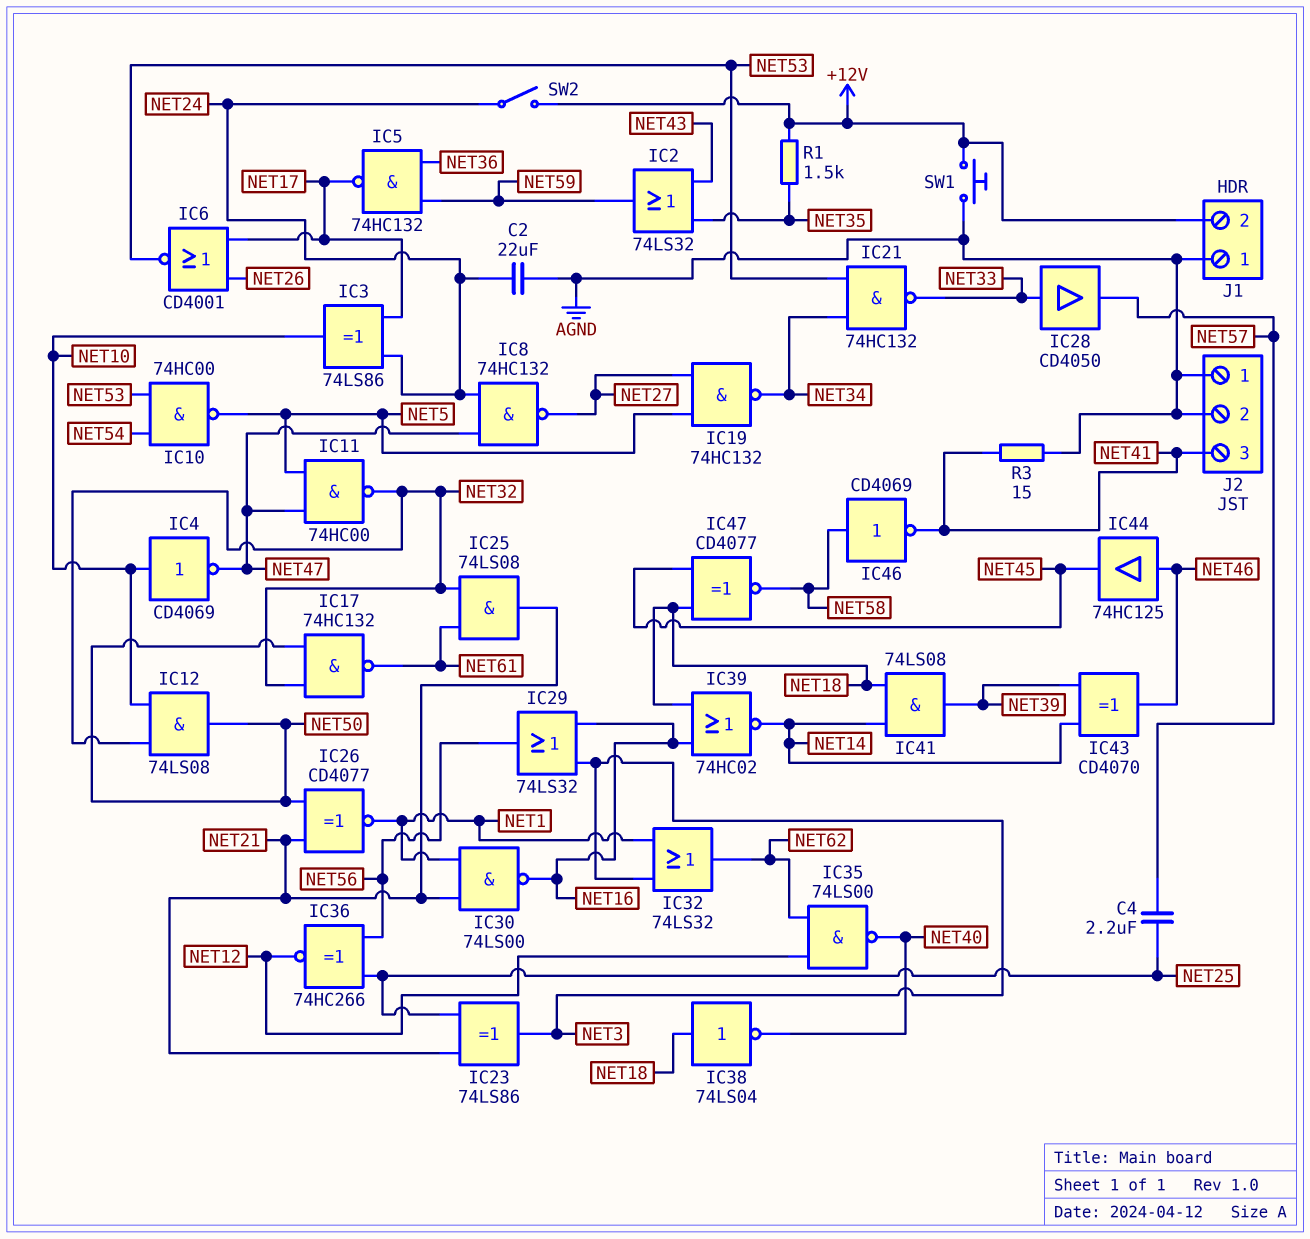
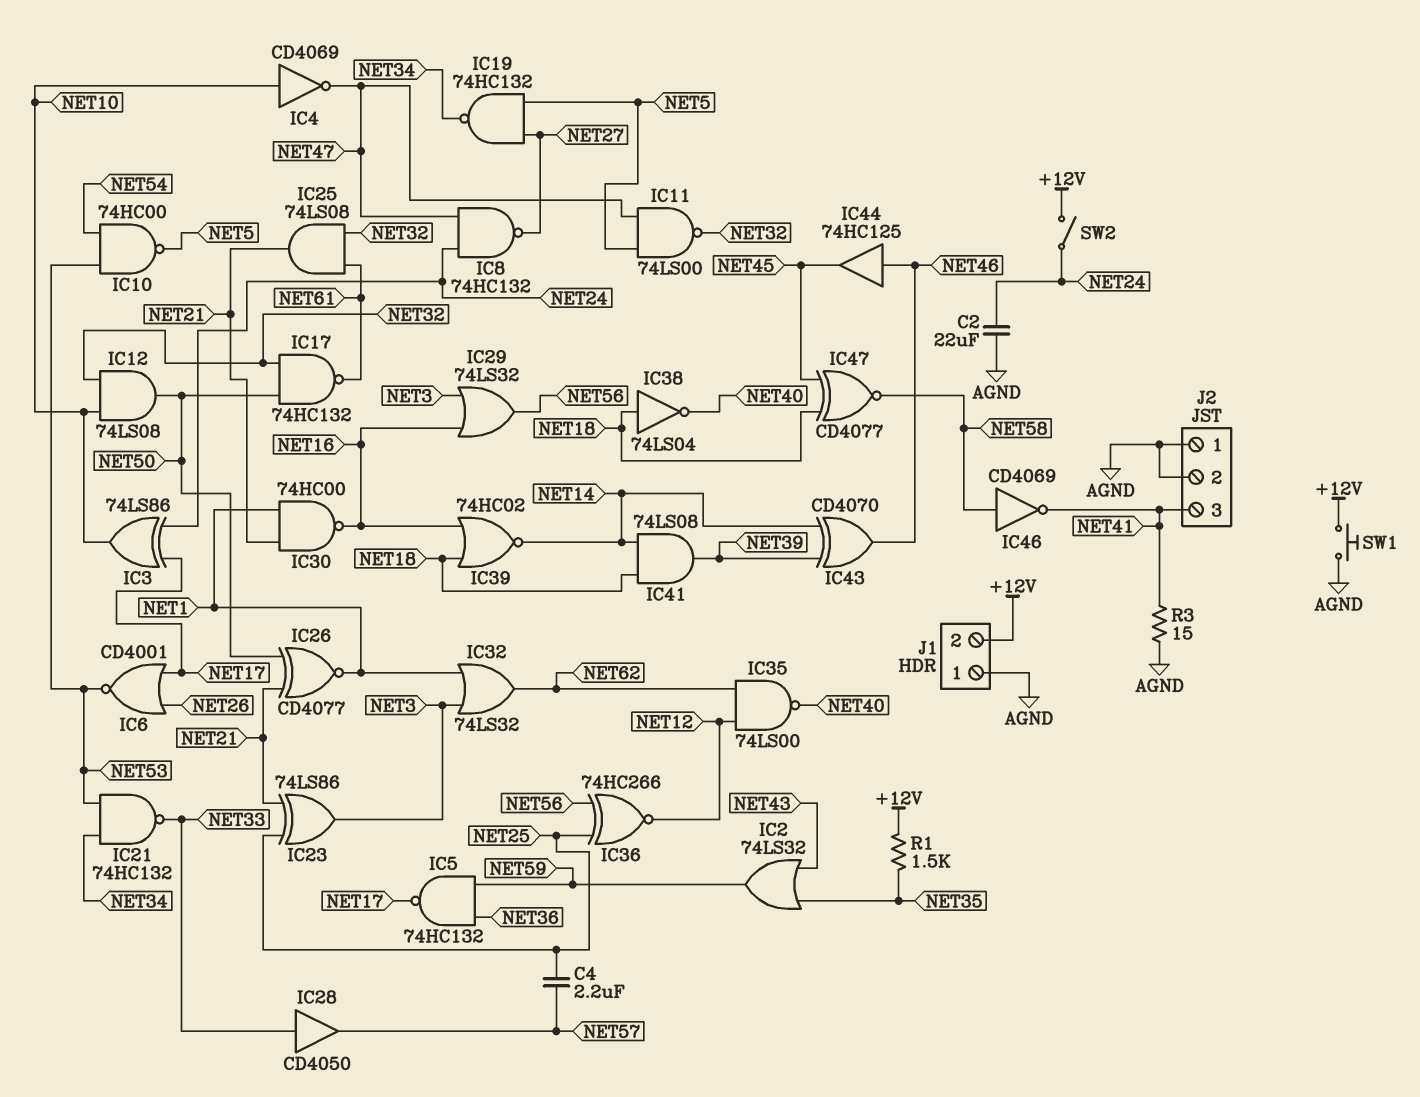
IC11: NAND 74HC00 (in NET5, in NET47, out NET32) -> NAND 74LS00 (in NET5, in NET47, out NET32)
IC30: NAND 74LS00 (in NET1, in NET21, out NET16) -> NAND 74HC00 (in NET1, in NET21, out NET16)

